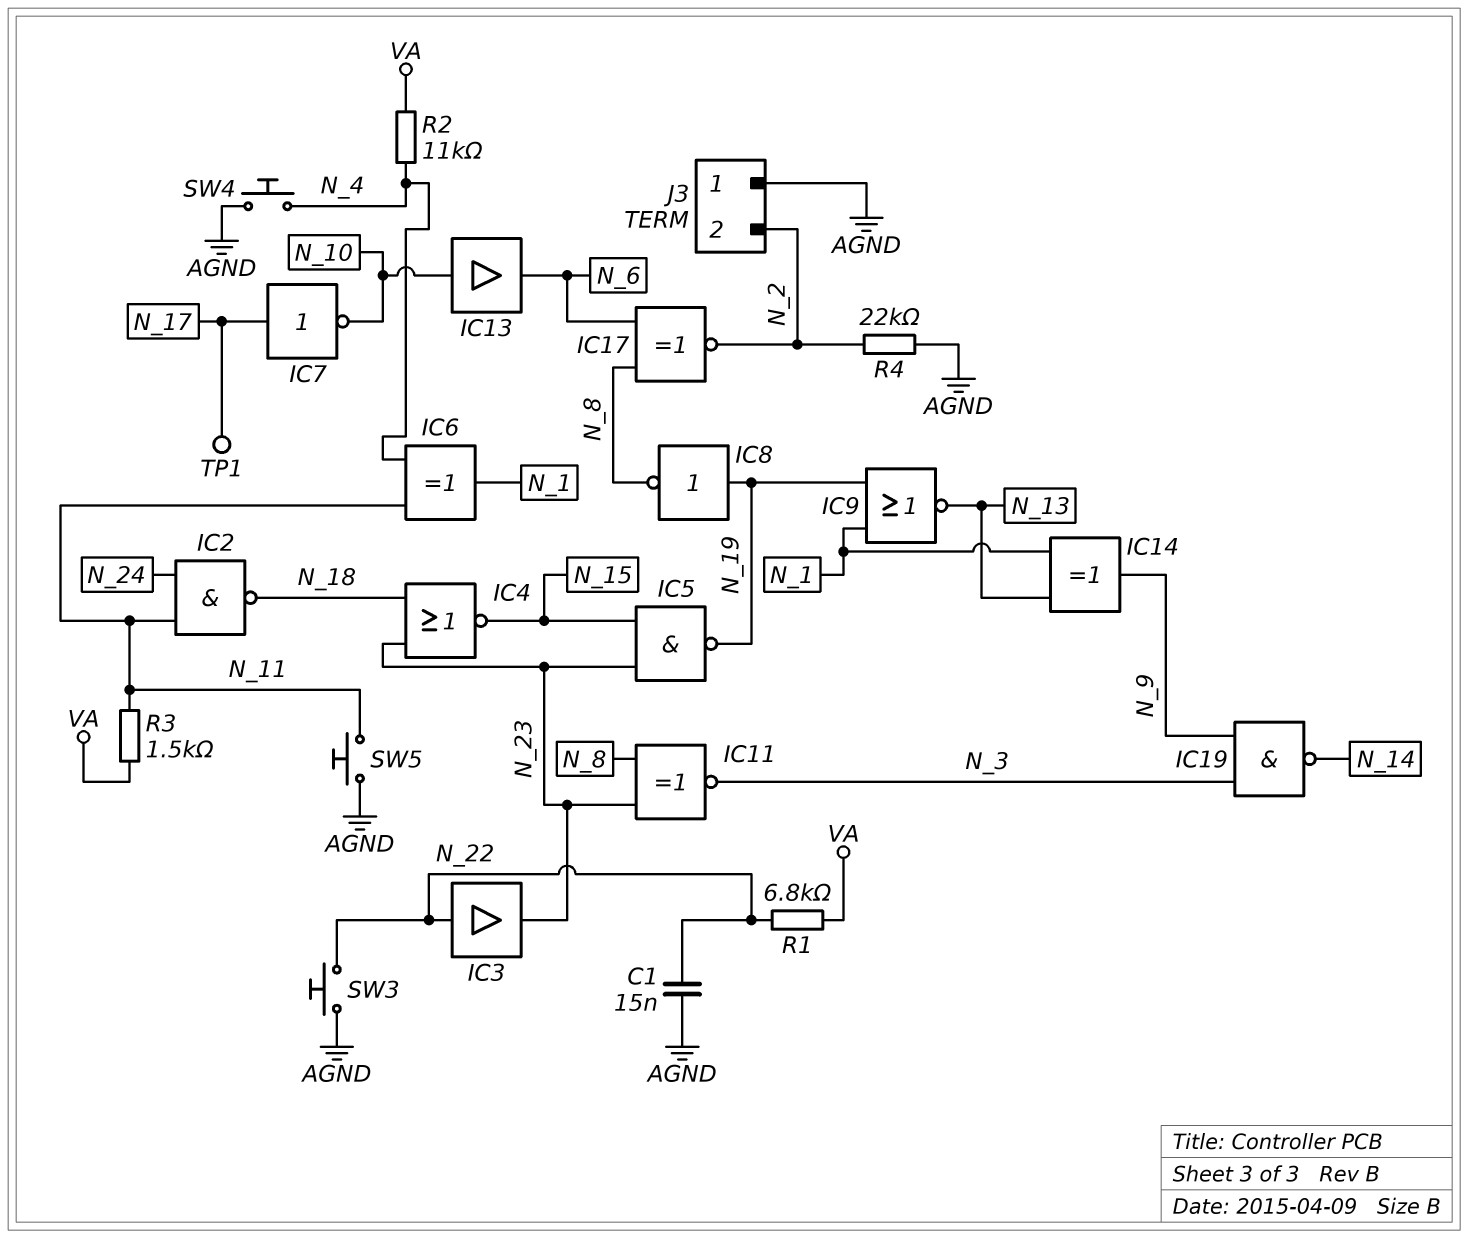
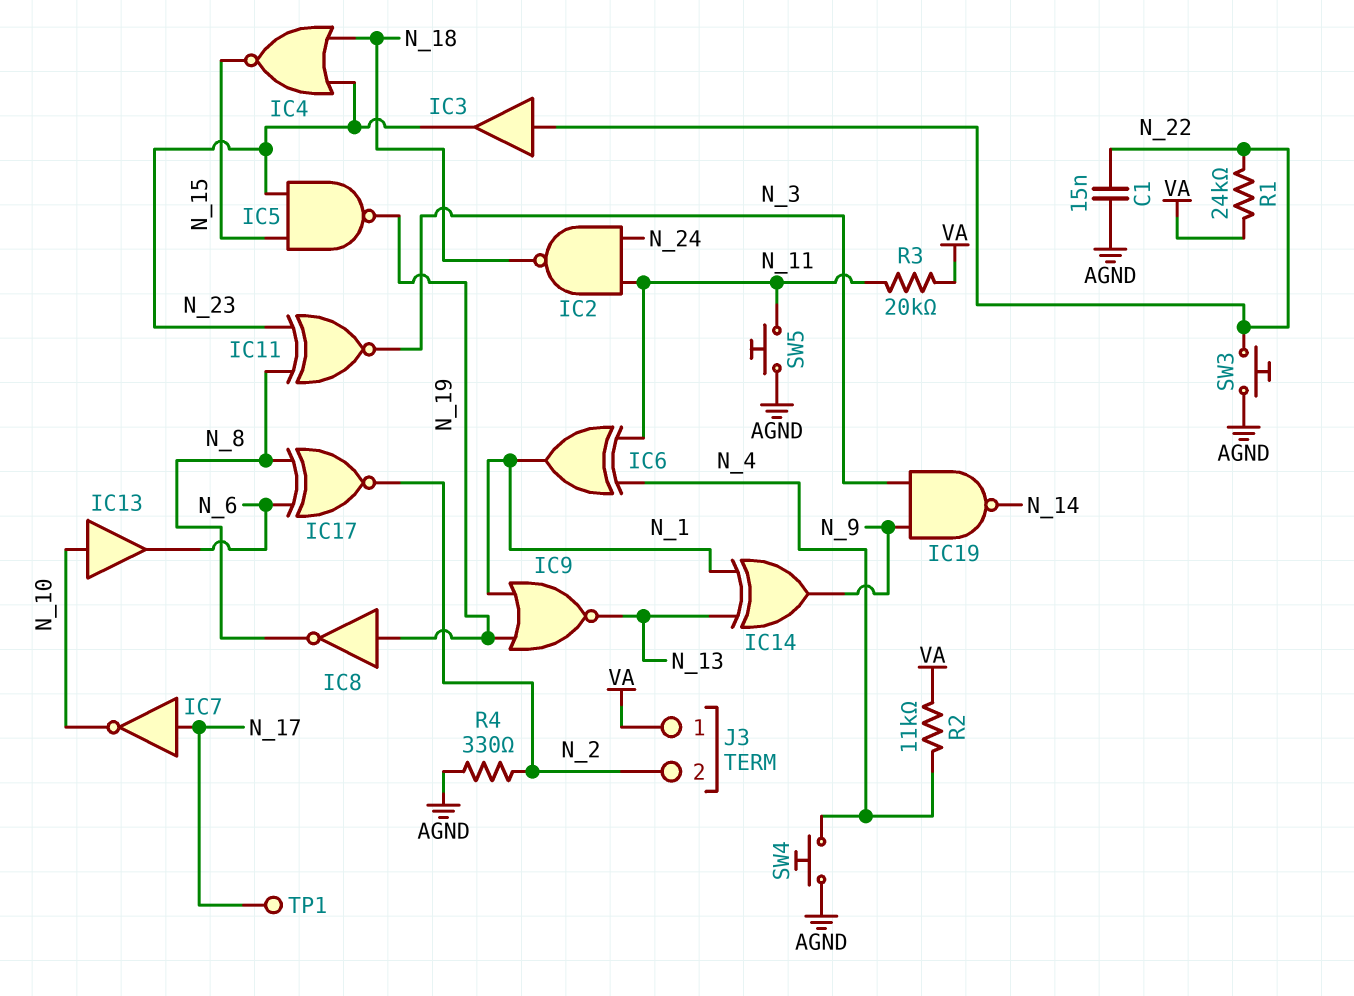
J3 pin 1: AGND -> VA
R1: 6.8k (N_22, VA) -> 24k (N_22, VA)
R3: 1.5k (N_11, VA) -> 20k (N_11, VA)
R4: 22k (AGND, N_2) -> 330 (AGND, N_2)

